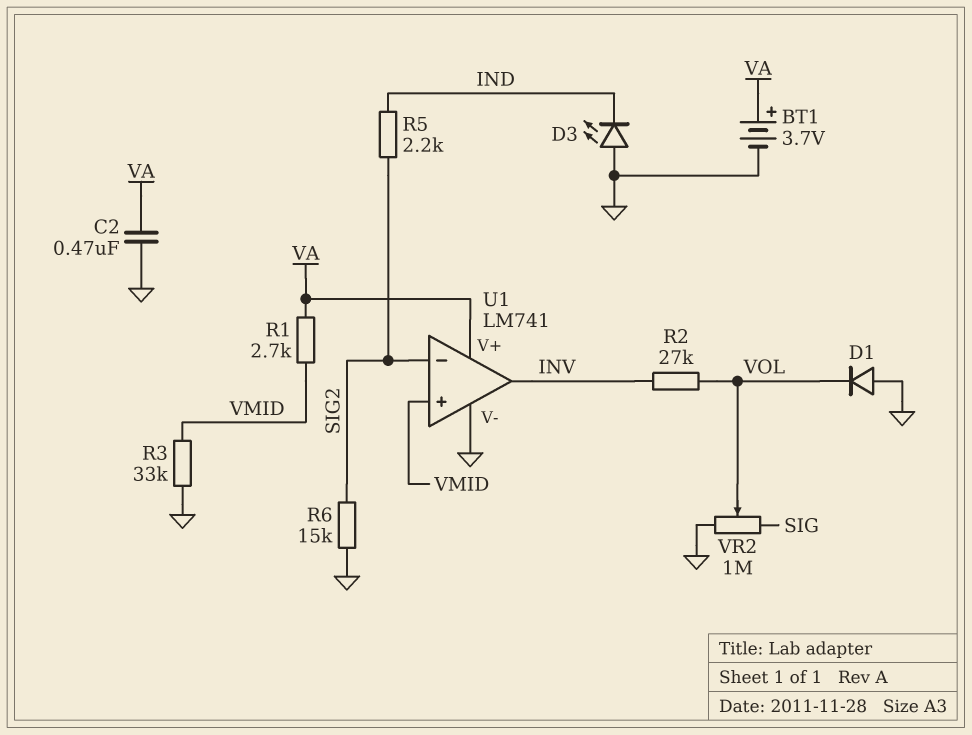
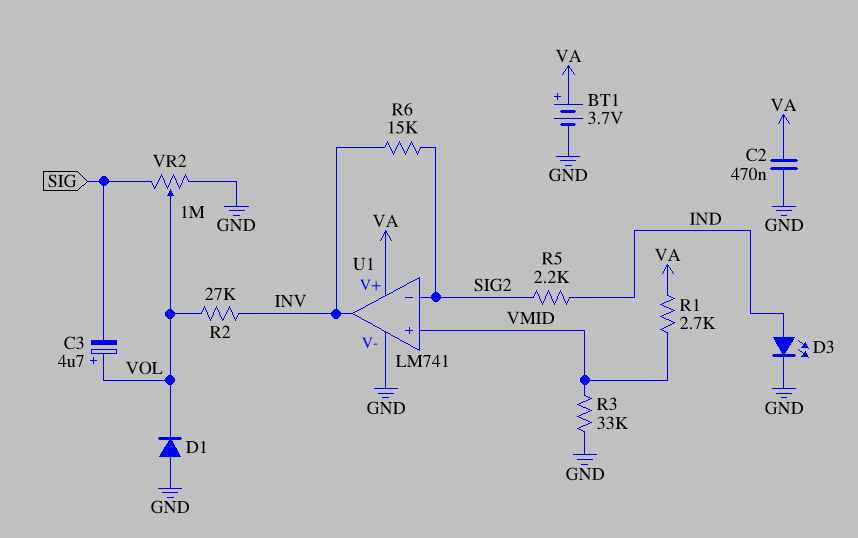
C3: none -> 4.7uF (plus VOL, minus SIG)
D3: LED (A GND, K IND) -> LED (A IND, K GND)
R6: 15k (GND, SIG2) -> 15k (INV, SIG2)

